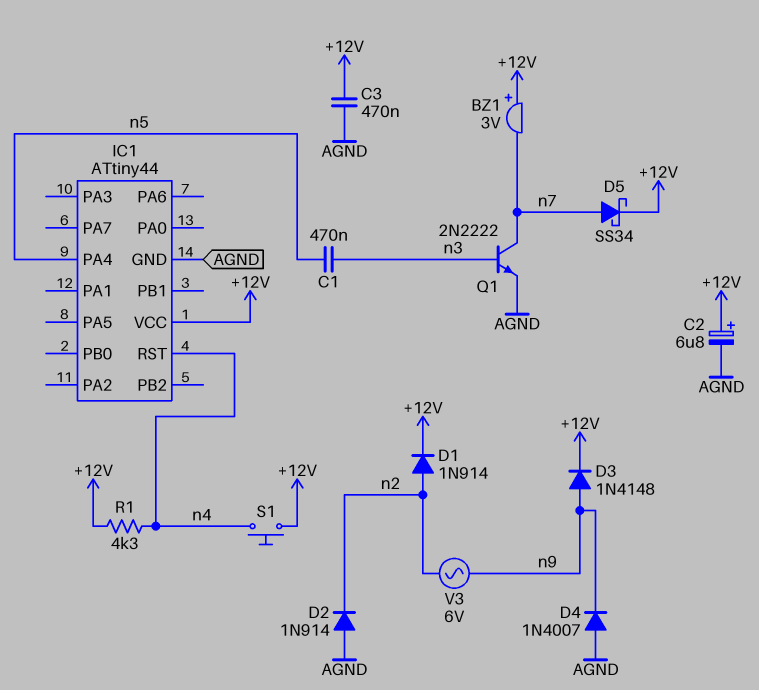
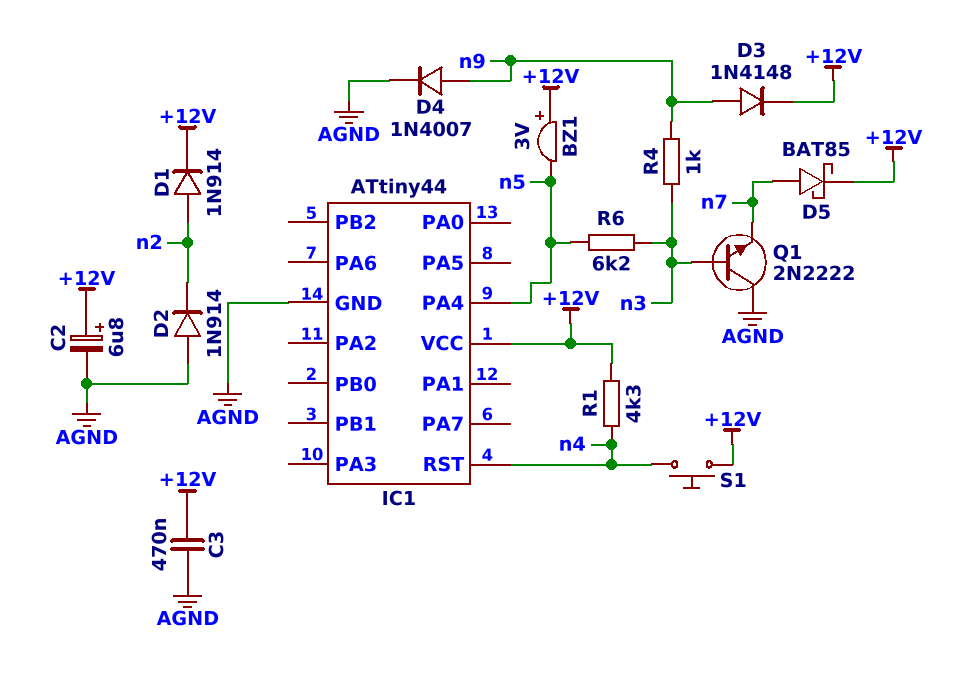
BZ1: buzzer 3V (plus +12V, minus n7) -> buzzer 3V (plus +12V, minus n5)
C1: 470nF (n3, n5) -> none
D4: diode 1N4007 (A AGND, K n9) -> diode 1N4007 (A n9, K AGND)
D5: schottky SS34 (A n7, K +12V) -> schottky BAT85 (A n7, K +12V)
Q1: NPN 2N2222 (B n3, C n7, E AGND) -> NPN 2N2222 (B n3, C AGND, E n7)
R4: none -> 1k (n3, n9)
R6: none -> 6.2k (n3, n5)
V3: AC 6V (n2, n9) -> none

